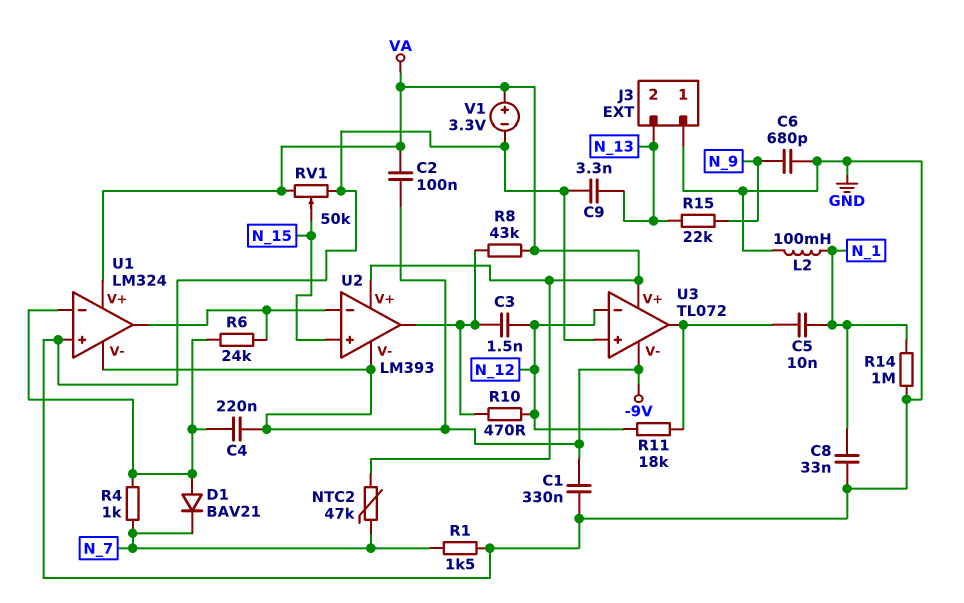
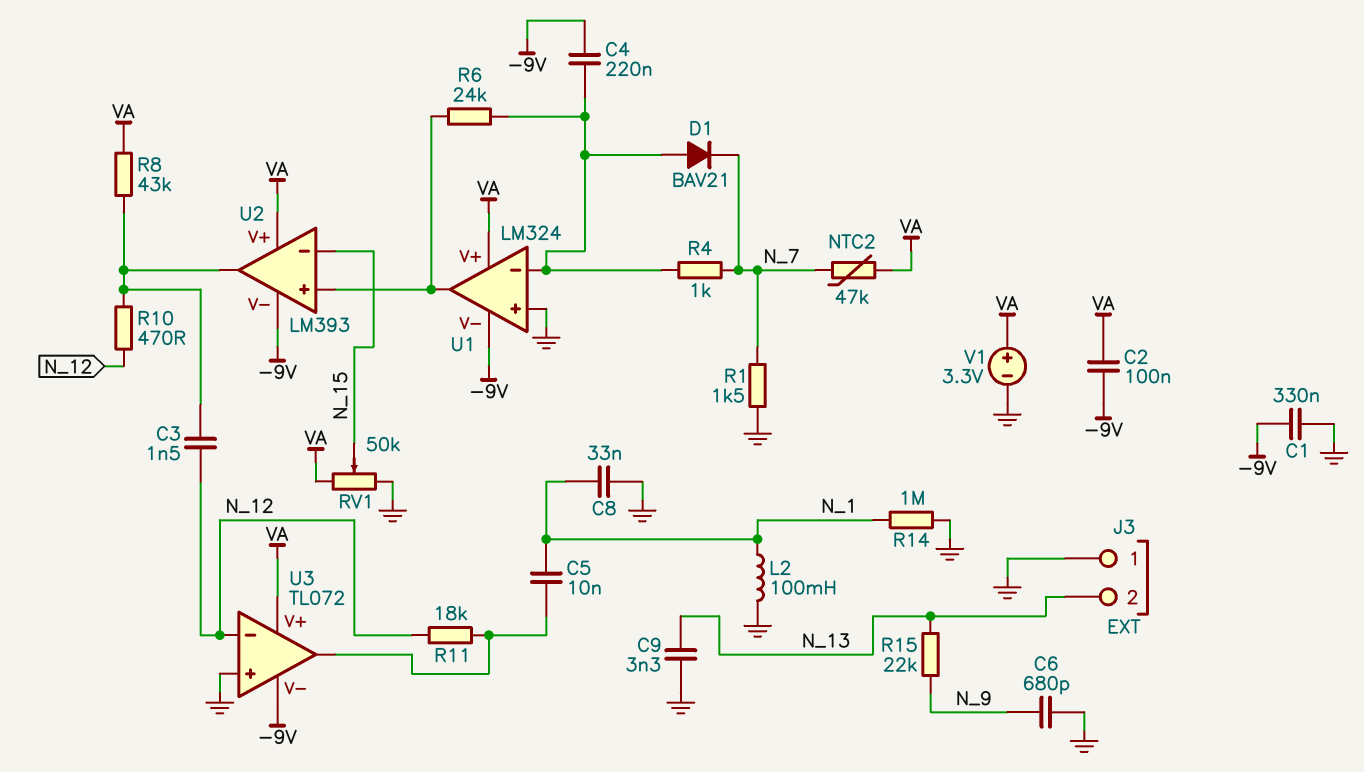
U2 pin in+: N_15 -> U1/out
U2 pin in-: U1/out -> N_15

